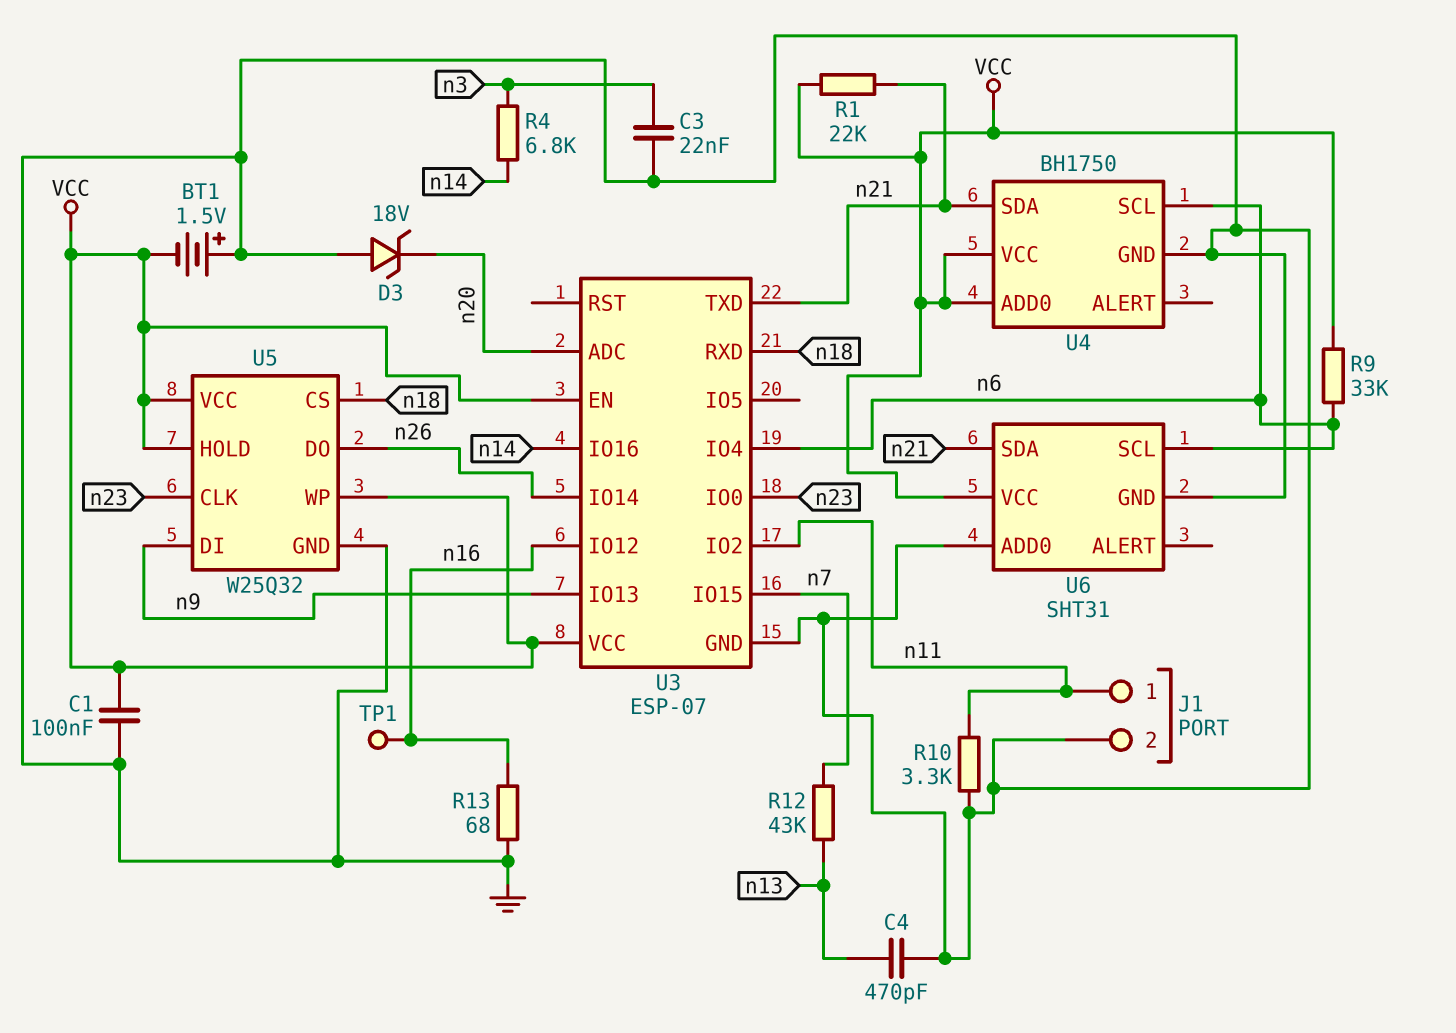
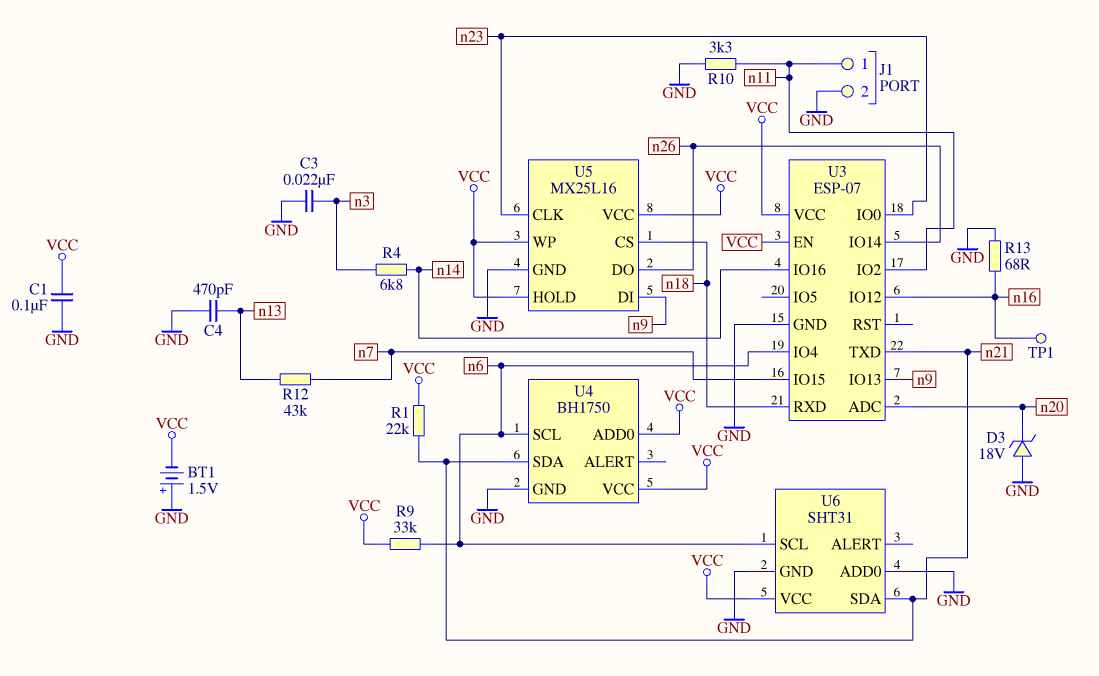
U5: W25Q32 -> MX25L16

